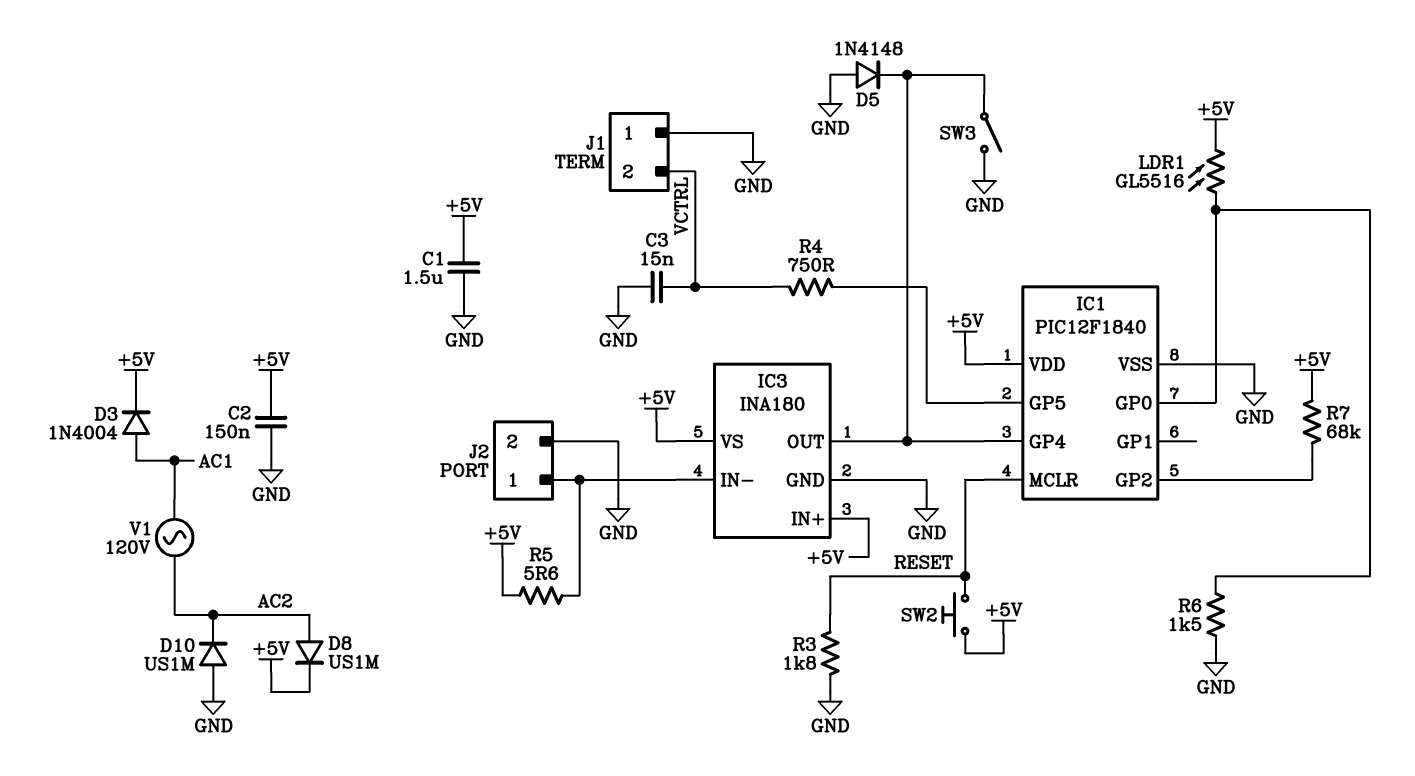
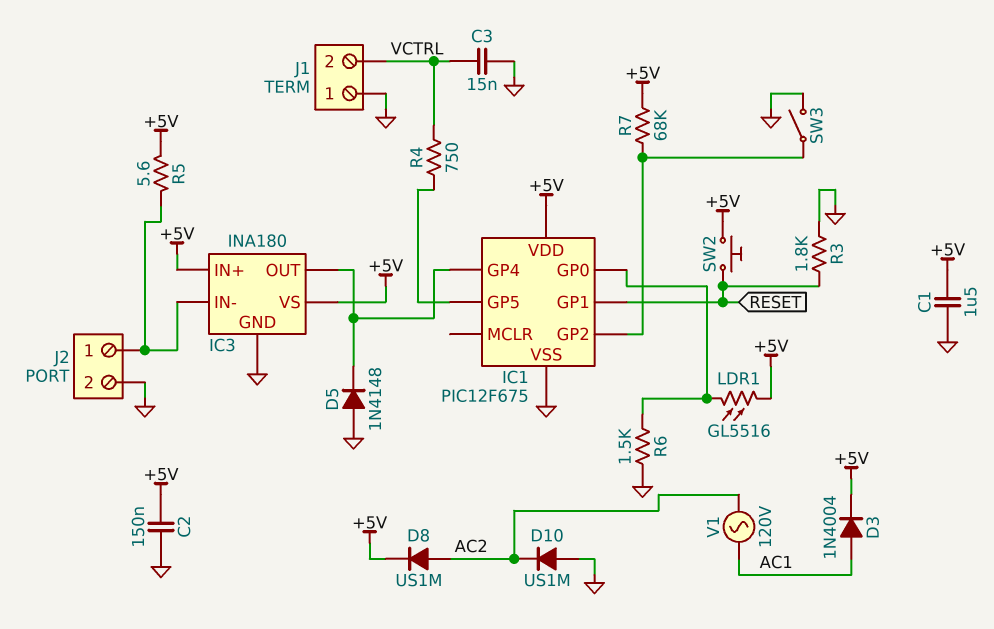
IC1: PIC12F1840 -> PIC12F675
IC1 pin GP1: none -> RESET
IC1 pin MCLR: RESET -> none
SW3: switch (GND, IC1/GP4) -> switch (GND, IC1/GP2)

